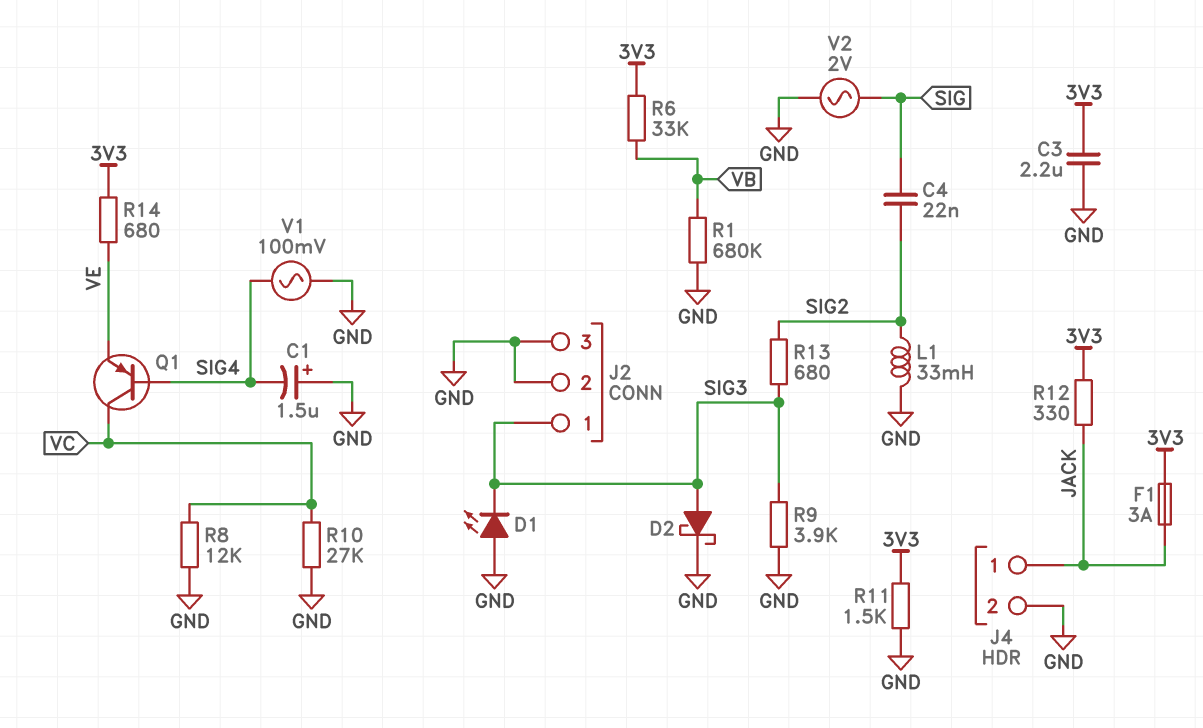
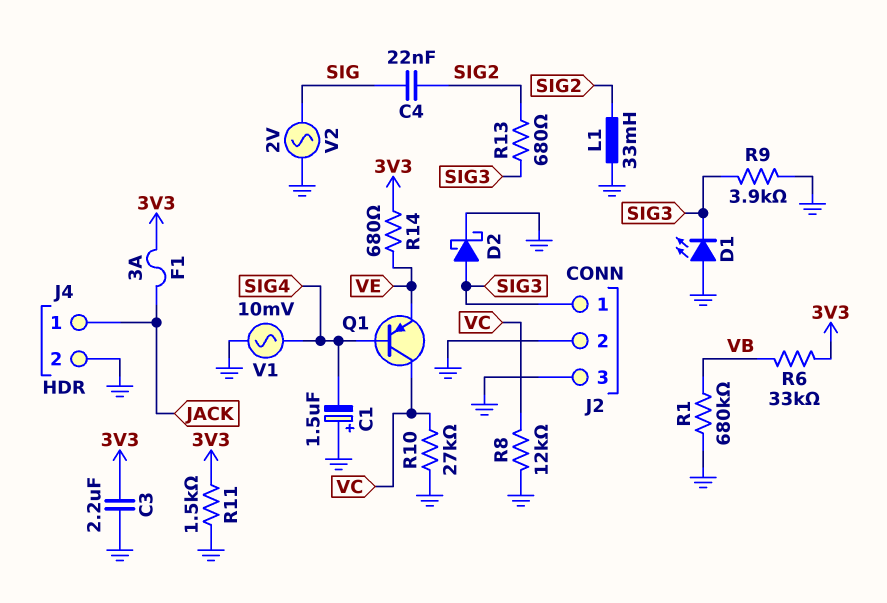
R12: 330 (3V3, JACK) -> none
V1: AC 100mV (GND, SIG4) -> AC 10mV (GND, SIG4)

